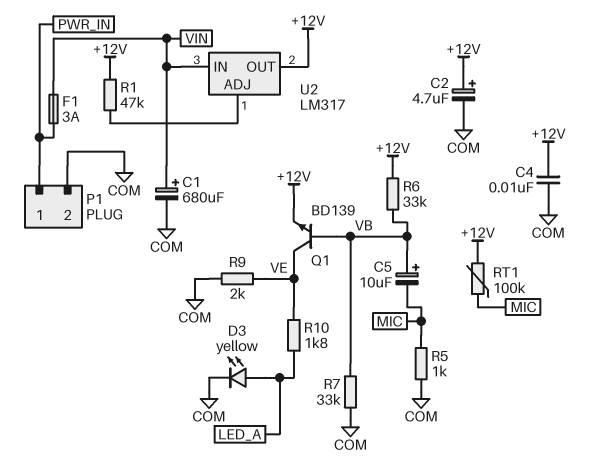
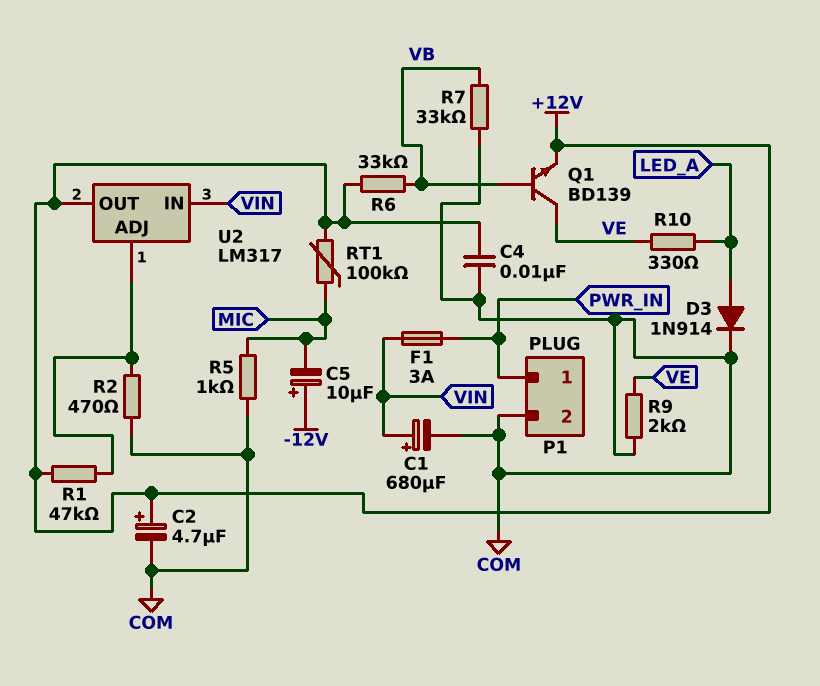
C5: 10uF (plus VB, minus MIC) -> 10uF (plus -12V, minus MIC)
D3: LED yellow (A LED_A, K COM) -> diode 1N914 (A LED_A, K COM)
R2: none -> 470 (COM, U2/ADJ)
R10: 1.8k (LED_A, VE) -> 330 (LED_A, VE)

